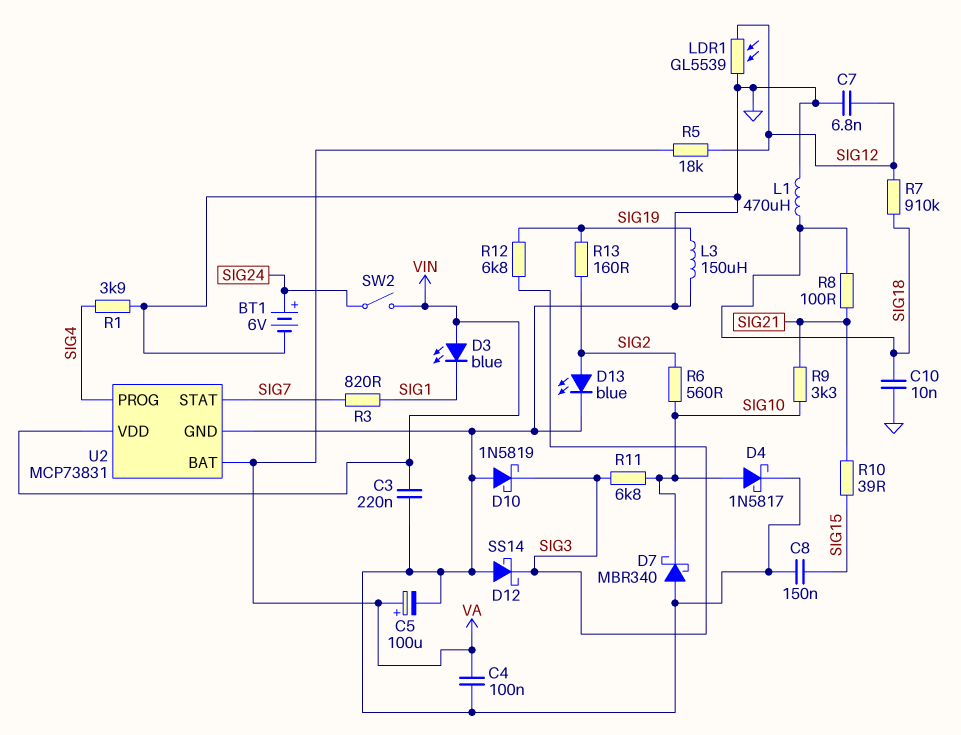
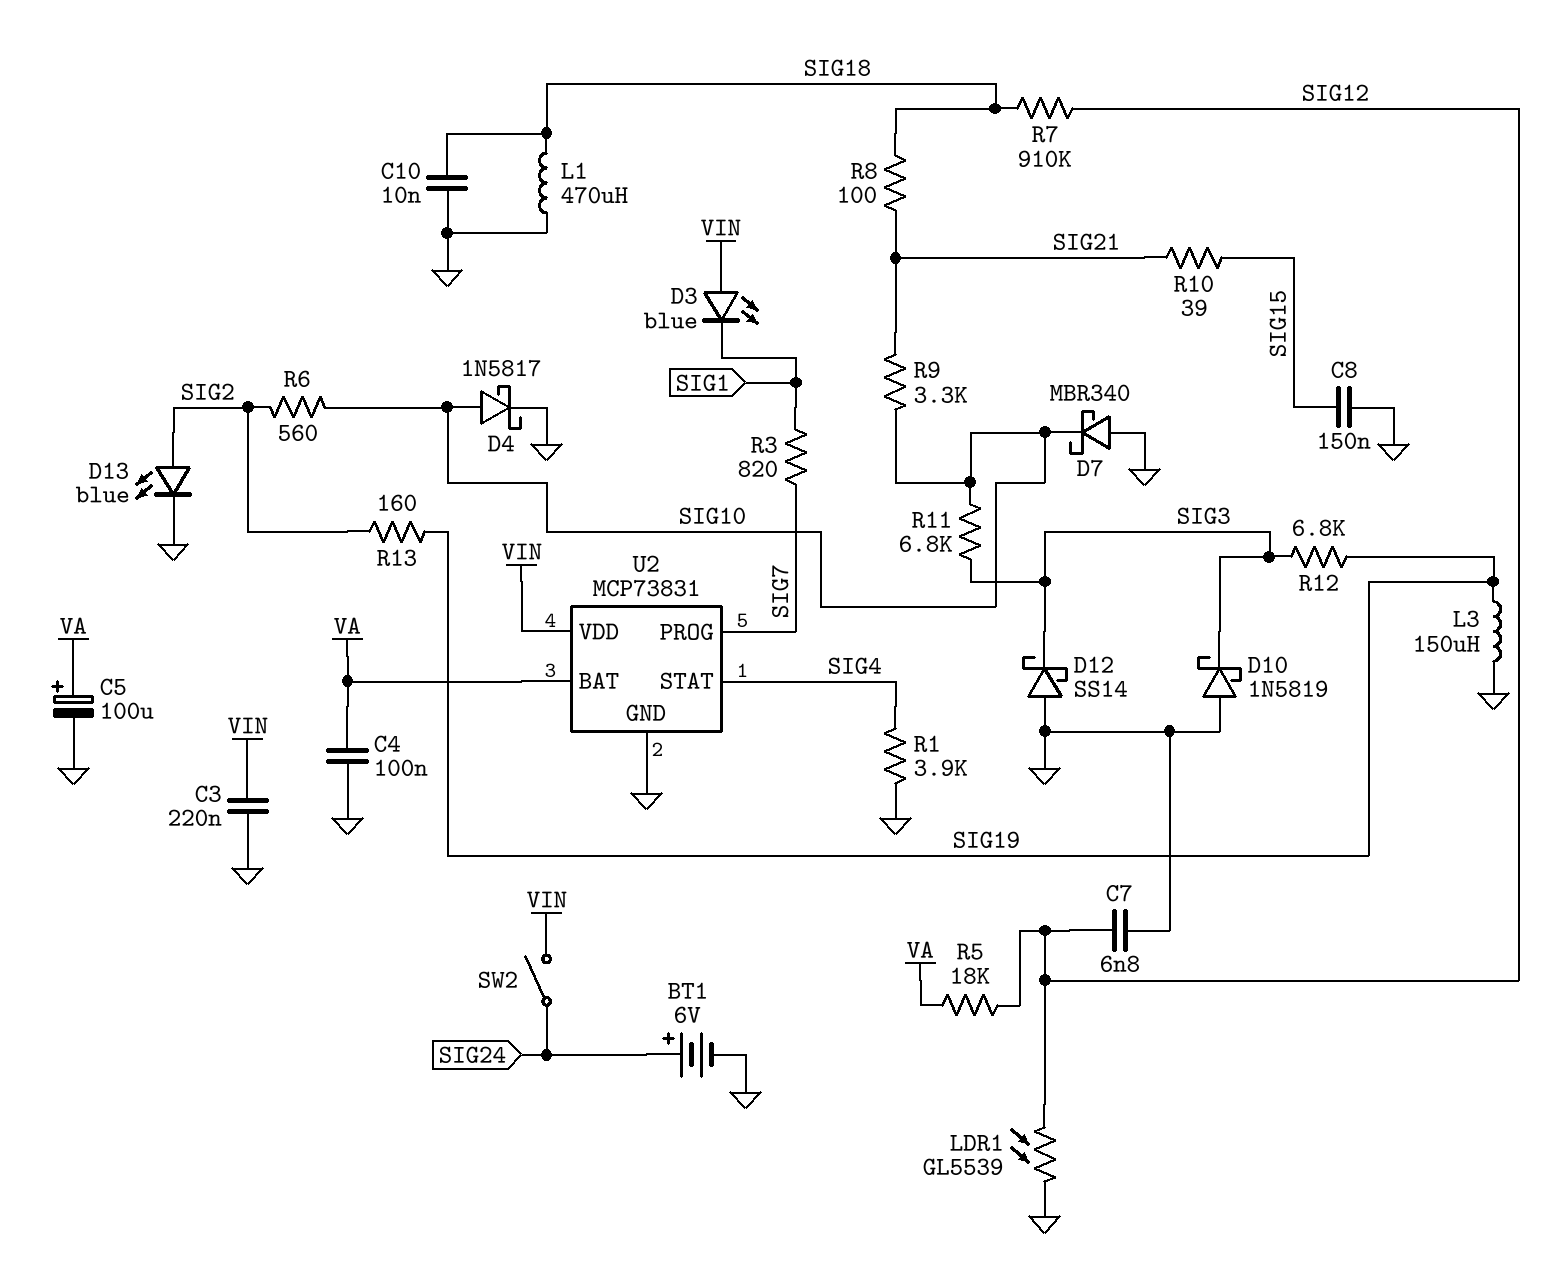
U2 pin PROG: SIG4 -> SIG7
U2 pin STAT: SIG7 -> SIG4

